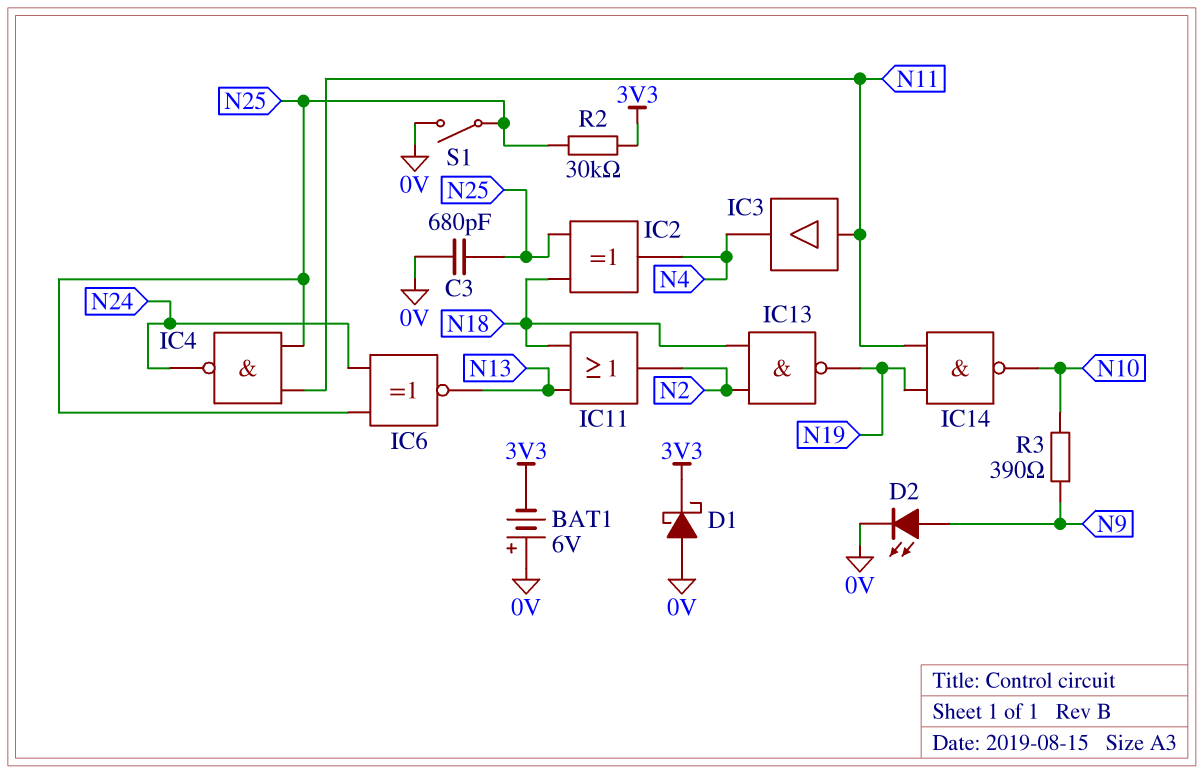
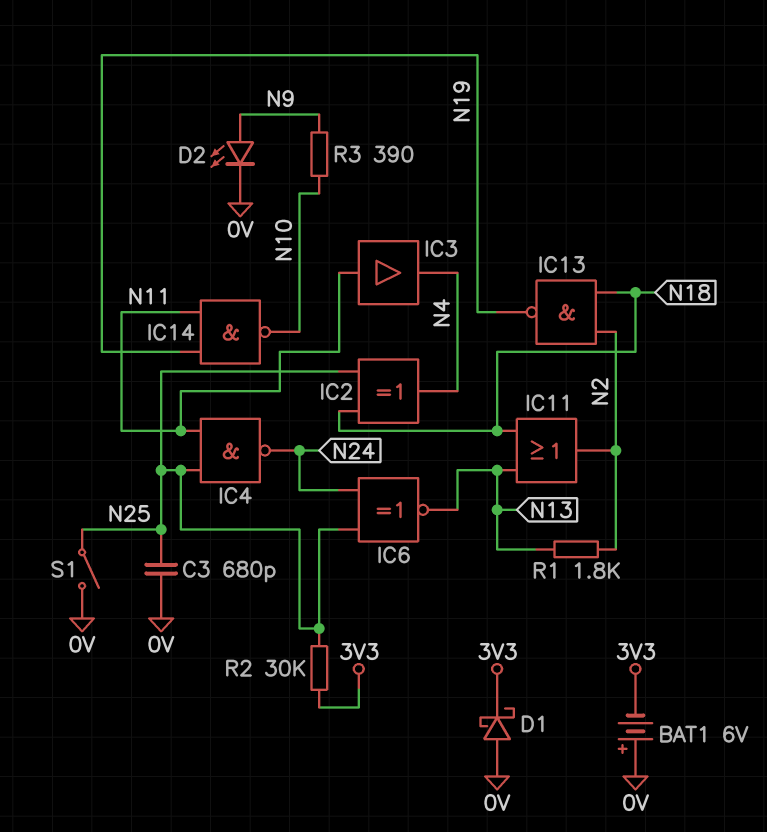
R1: none -> 1.8k (N2, N13)

